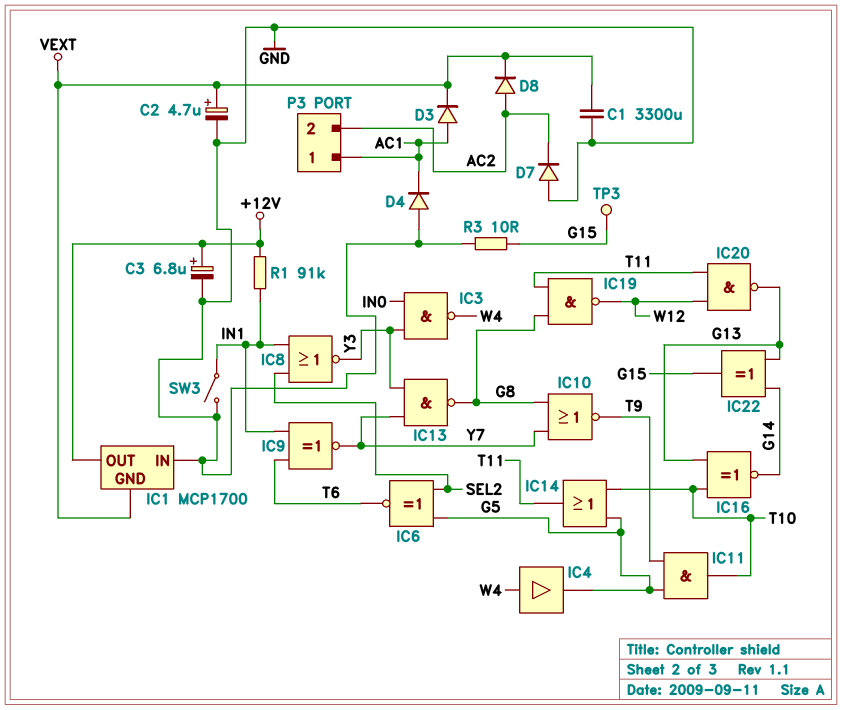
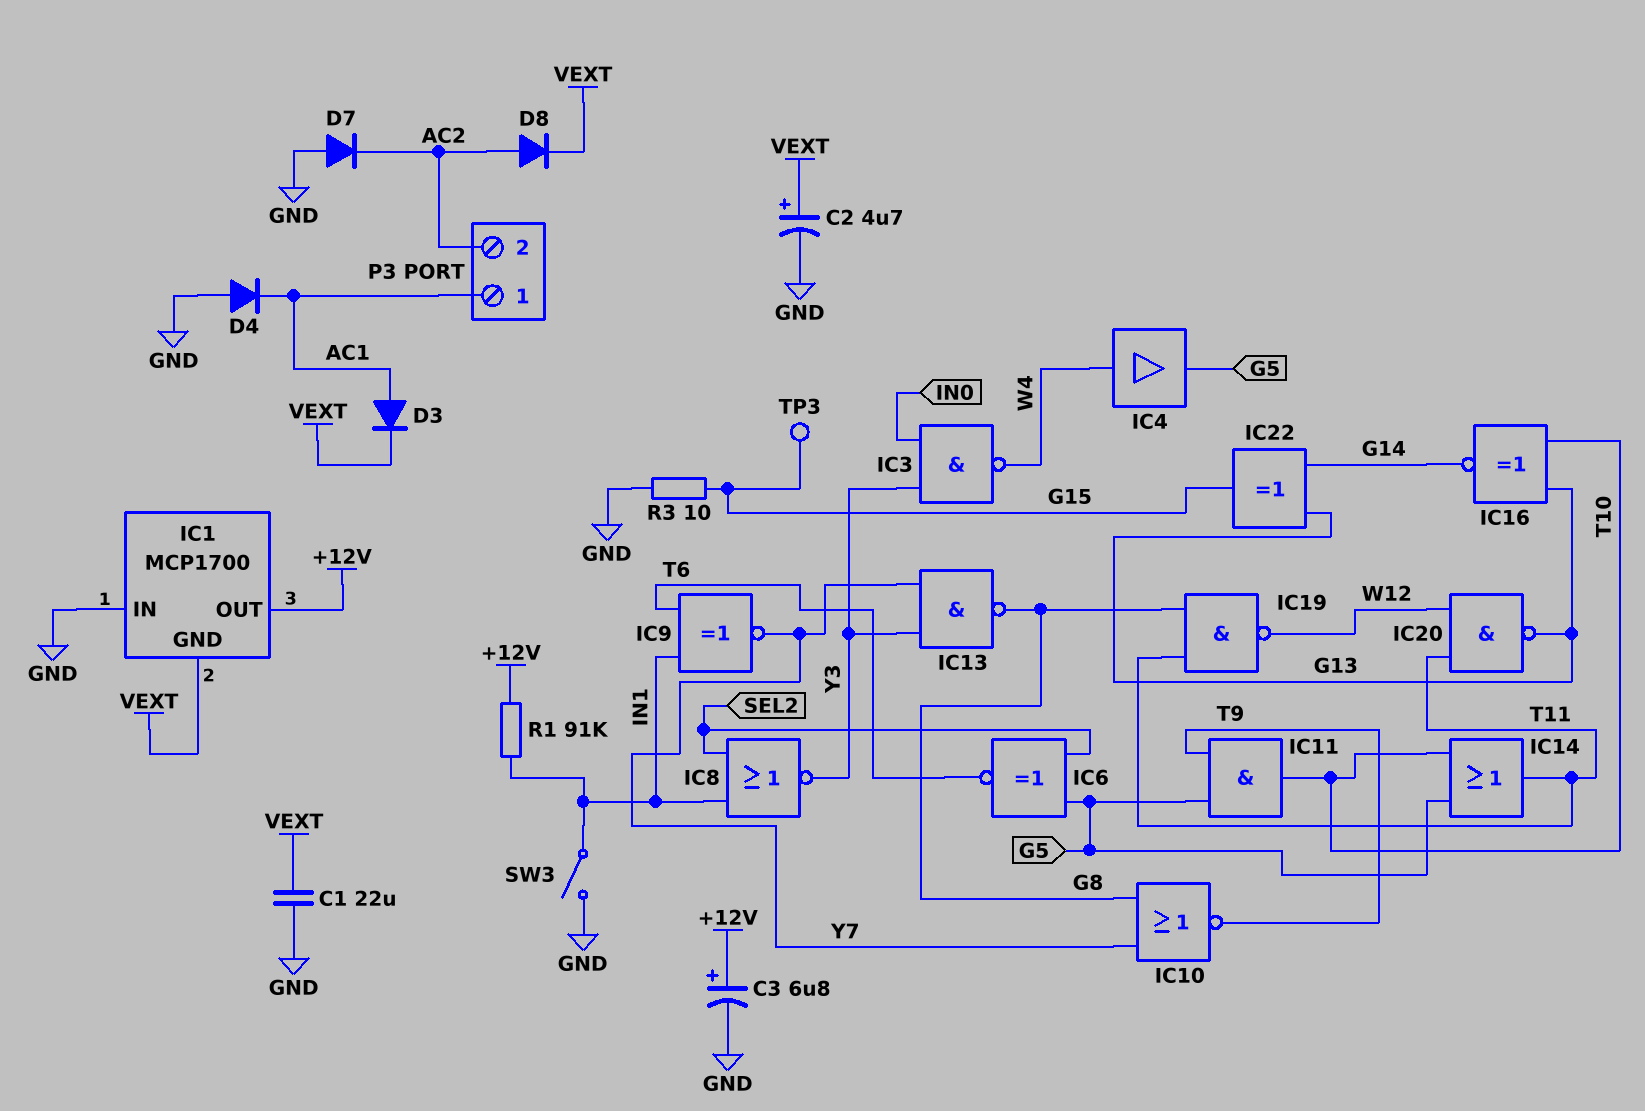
C1: 3300uF (GND, VEXT) -> 22uF (GND, VEXT)

